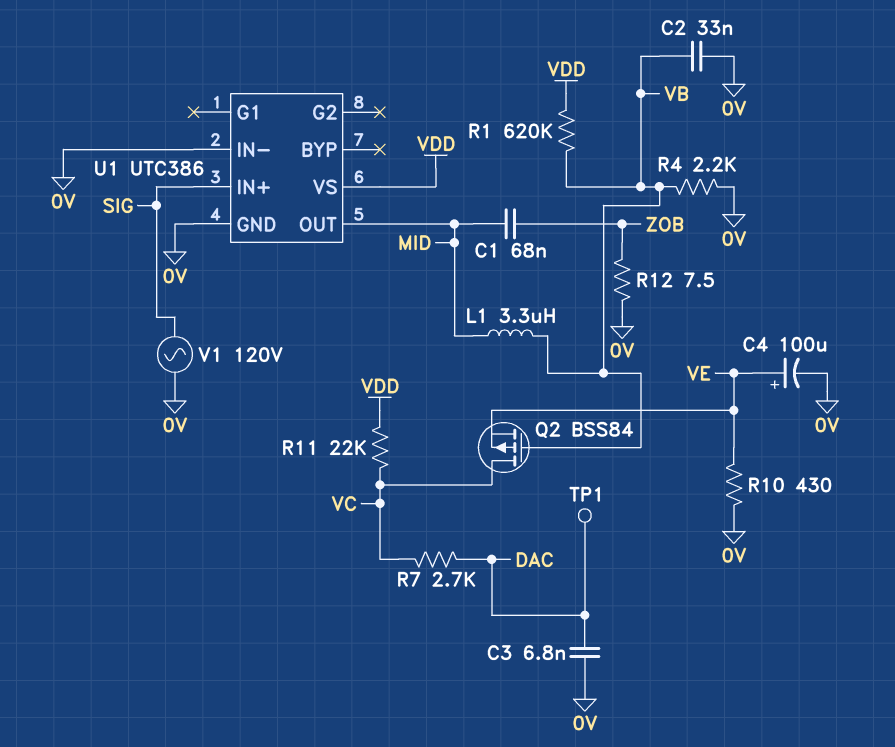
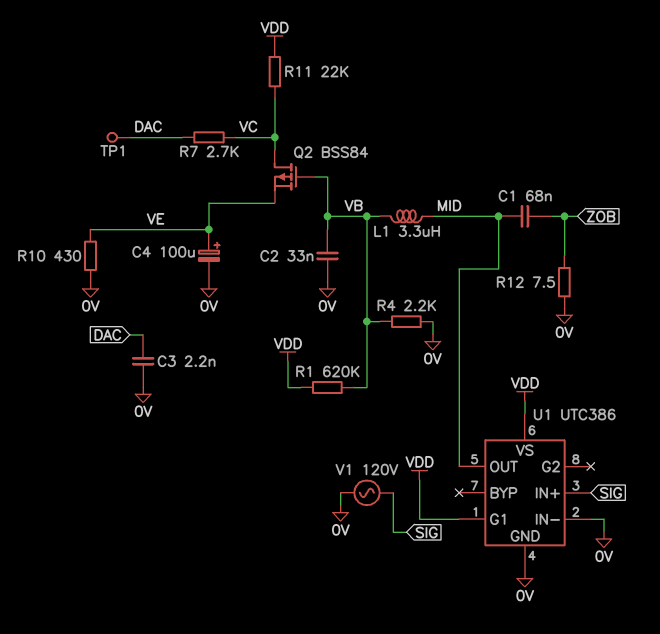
C3: 6.8nF (0V, DAC) -> 2.2nF (0V, DAC)
U1 pin G1: none -> VDD

